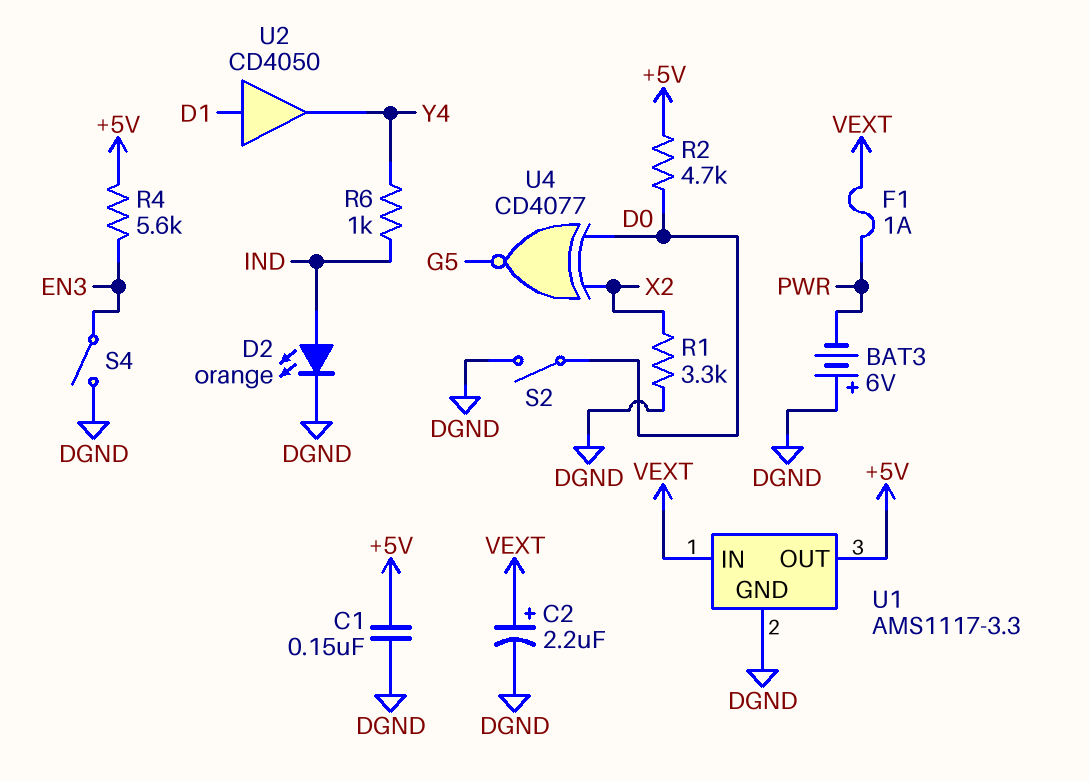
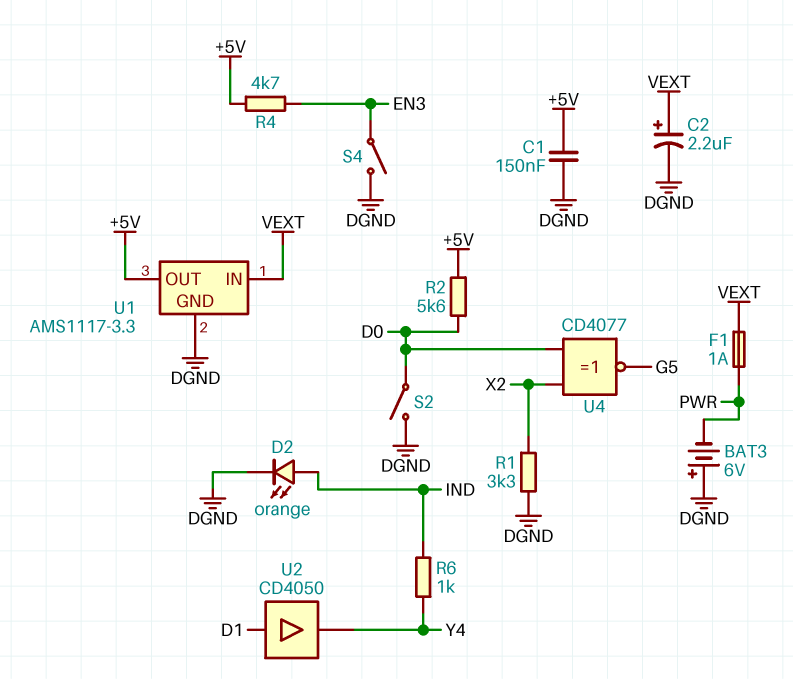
R2: 4.7k (+5V, D0) -> 5.6k (+5V, D0)
R4: 5.6k (+5V, EN3) -> 4.7k (+5V, EN3)

